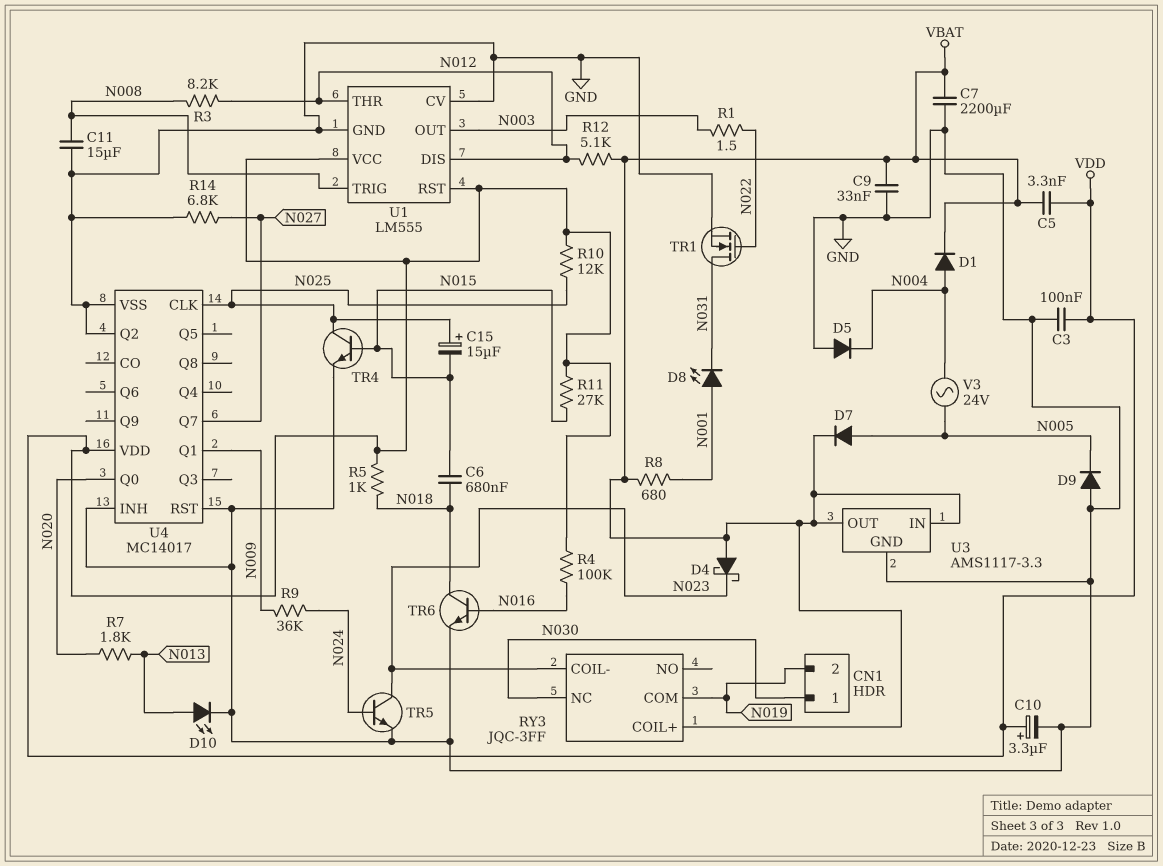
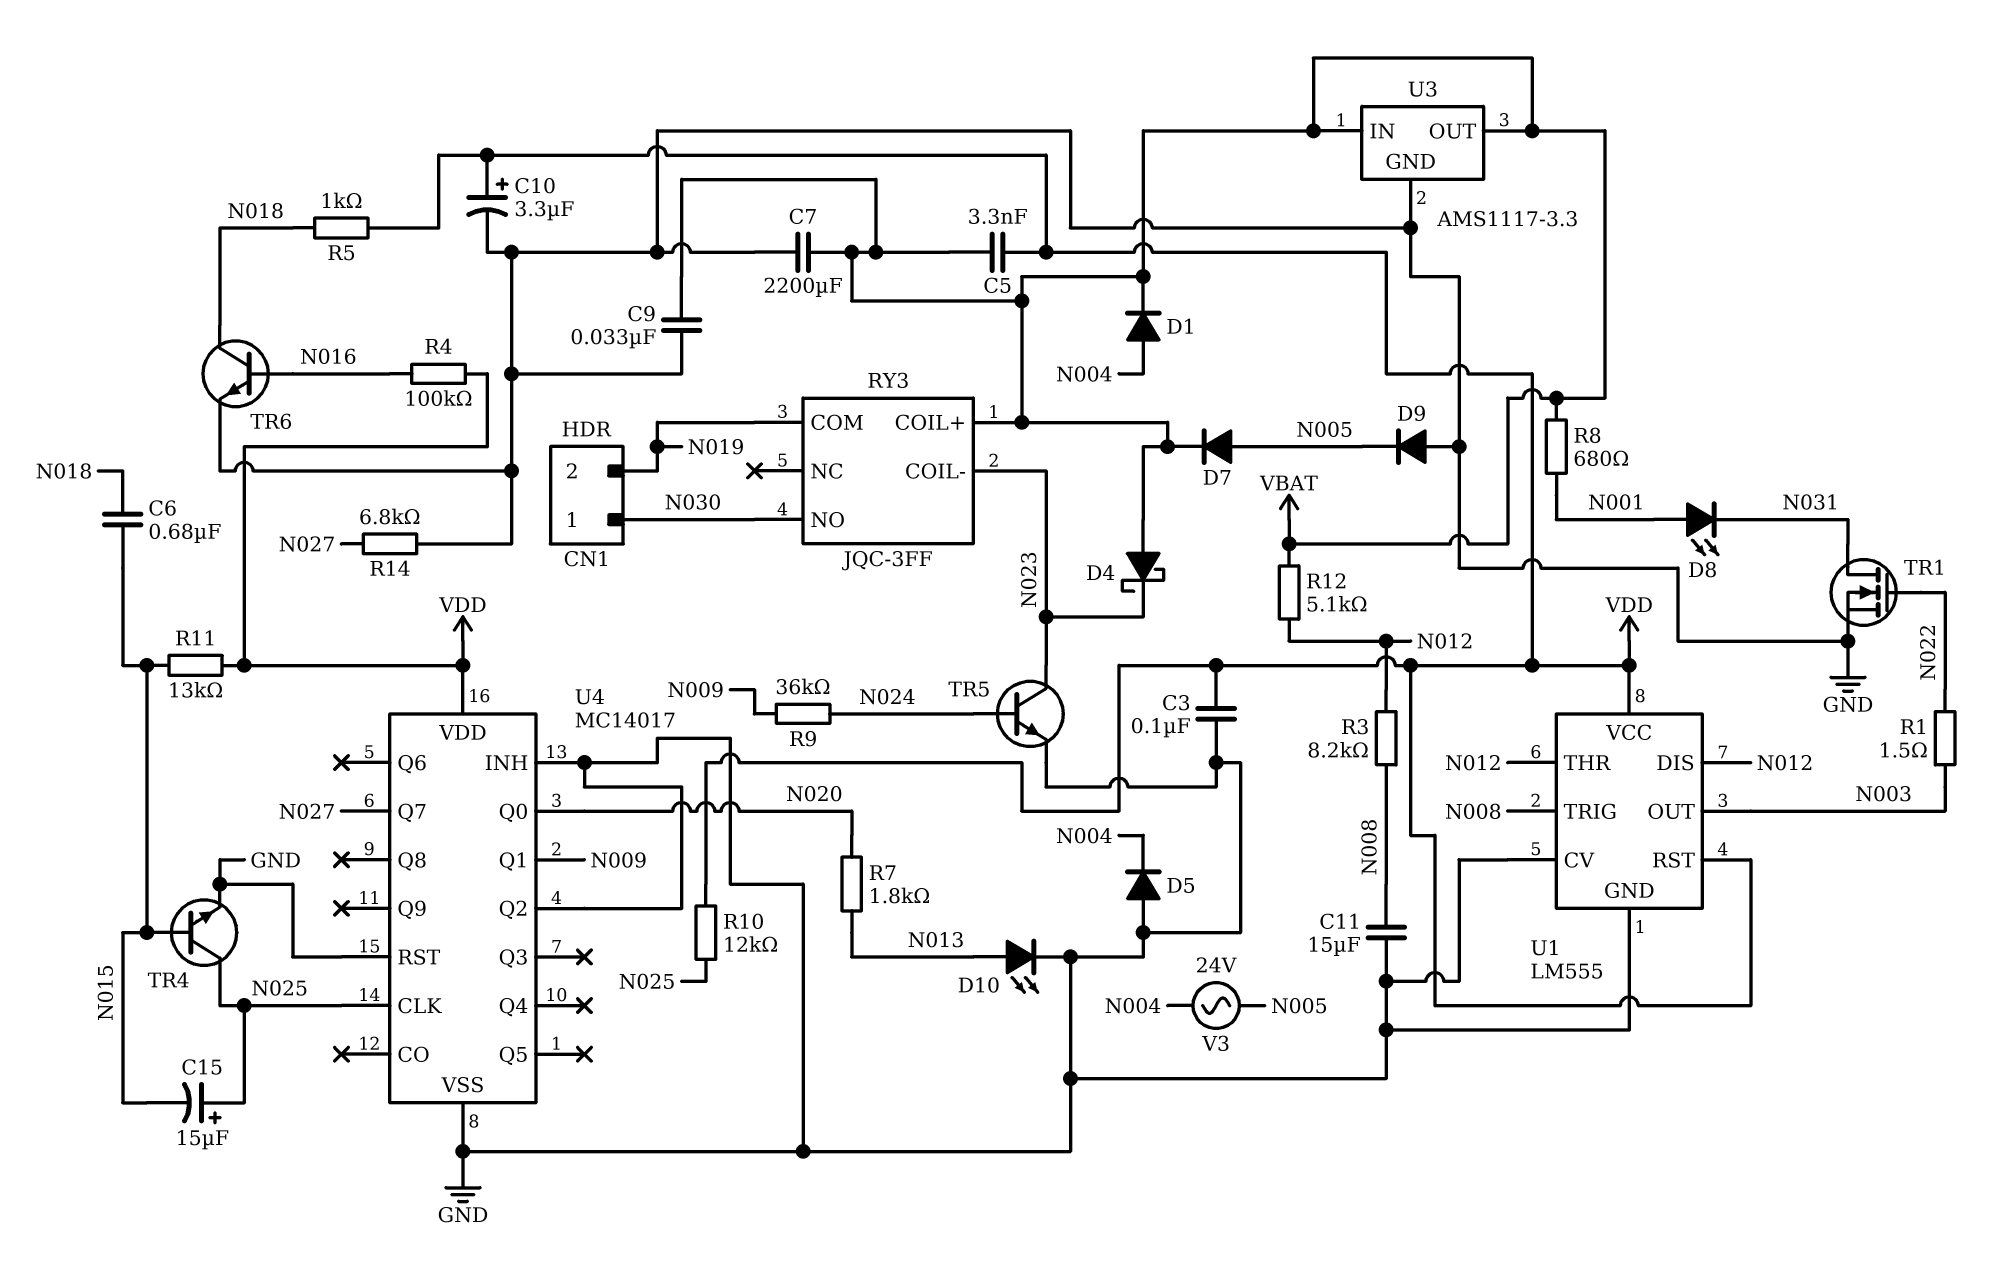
R11: 27k (N015, VDD) -> 13k (N015, VDD)
RY3 pin NC: N030 -> none
RY3 pin NO: none -> N030

